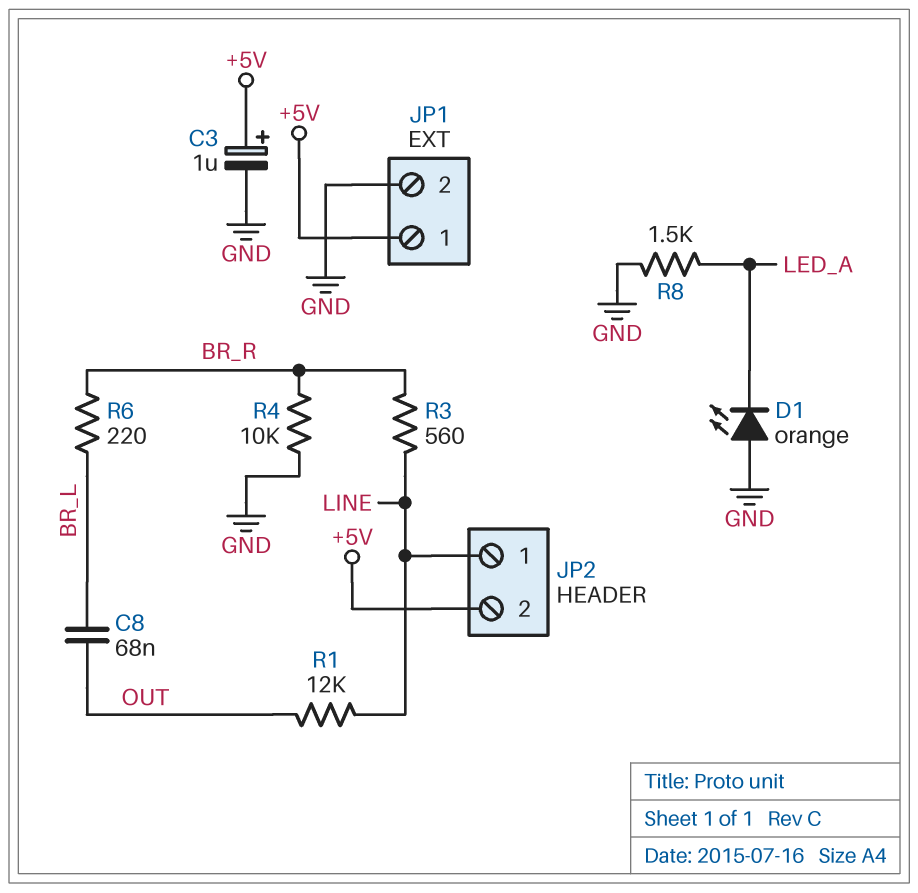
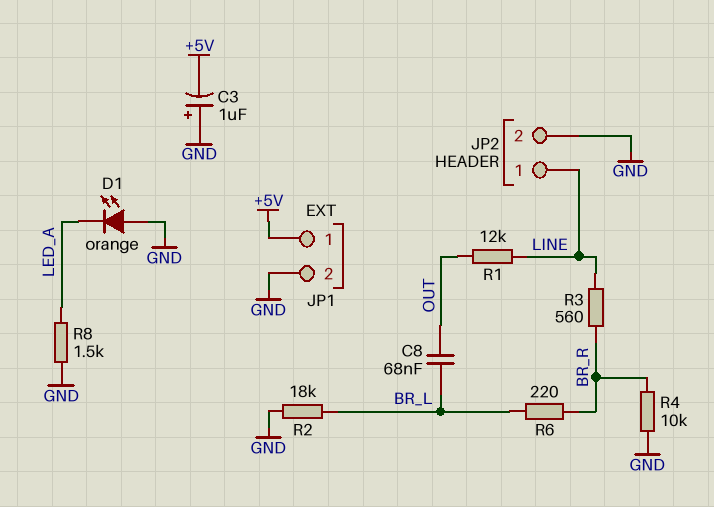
C3: 1uF (plus +5V, minus GND) -> 1uF (plus GND, minus +5V)
JP2 pin 2: +5V -> GND
R2: none -> 18k (BR_L, GND)

